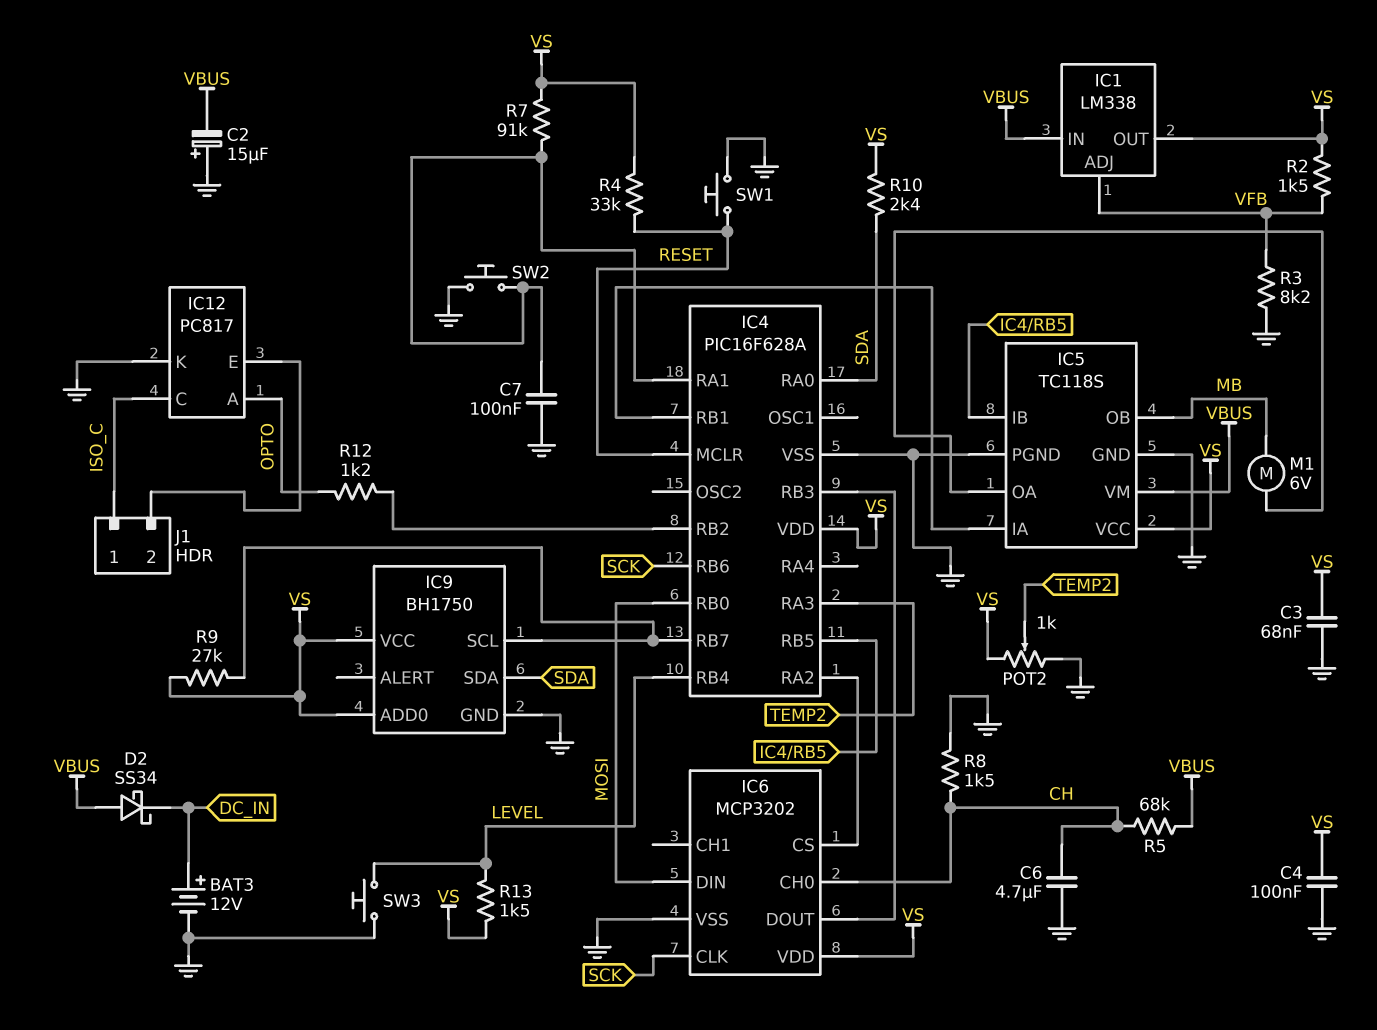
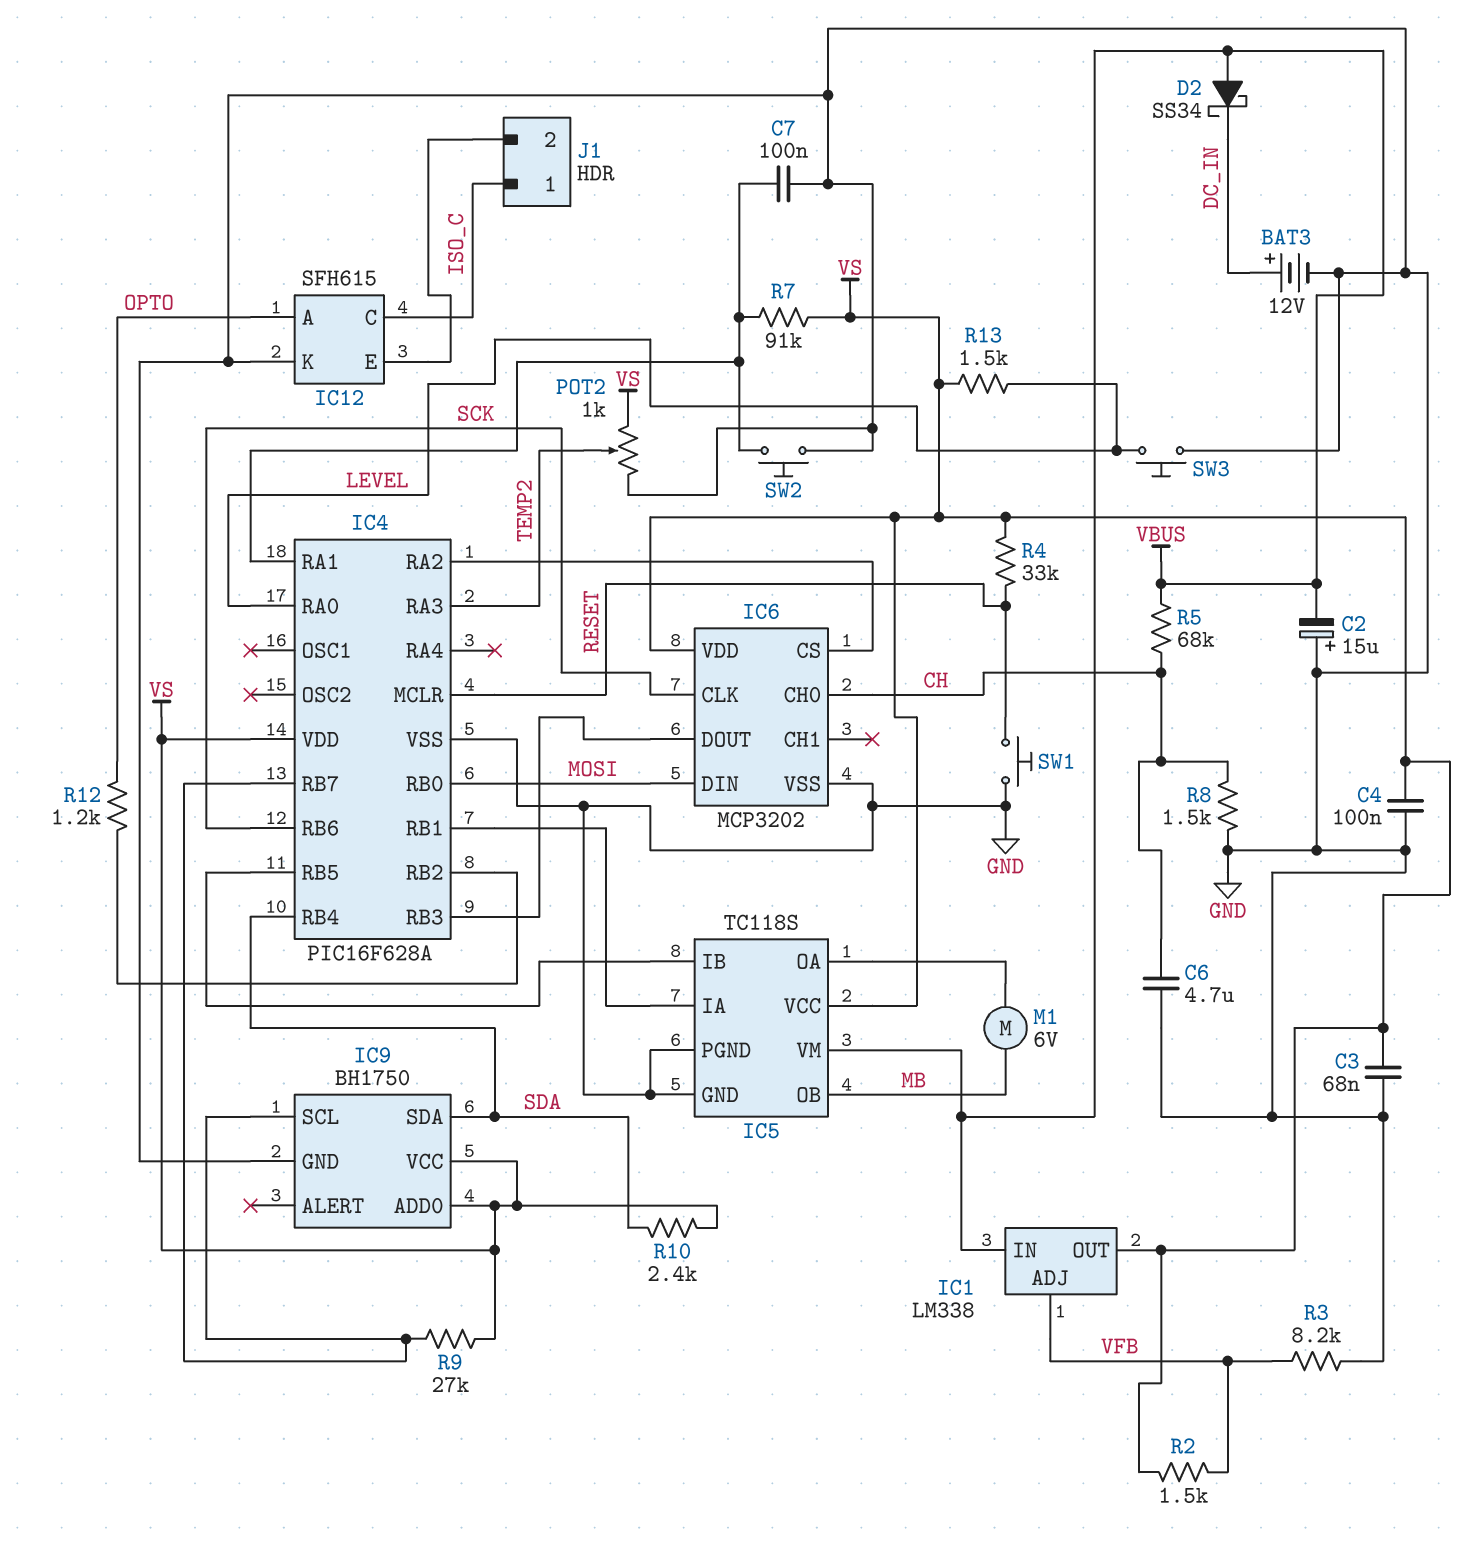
IC4 pin RA0: SDA -> LEVEL
IC4 pin RB4: LEVEL -> SDA
IC12: PC817 -> SFH615

